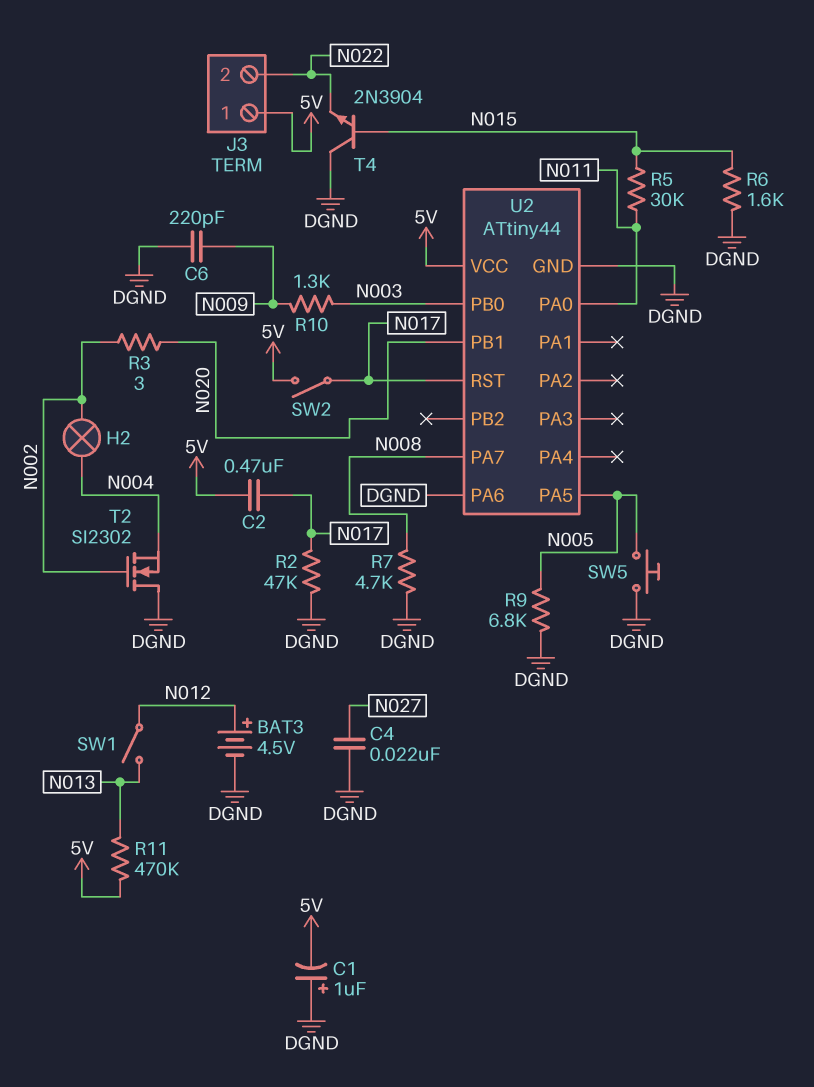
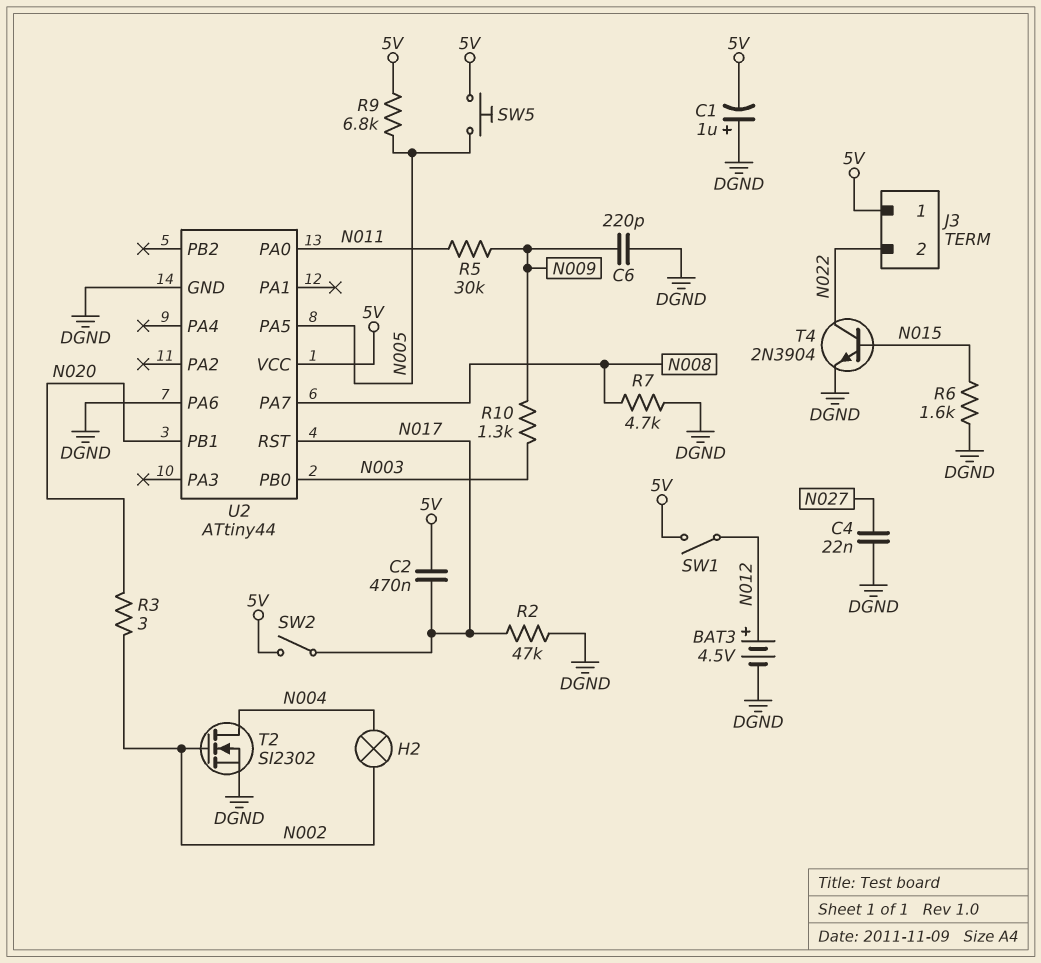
R5: 30k (N011, N015) -> 30k (N009, N011)
R9: 6.8k (DGND, N005) -> 6.8k (5V, N005)
R11: 470k (5V, N013) -> none
SW1: switch (N012, N013) -> switch (5V, N012)
SW5: button (DGND, N005) -> button (5V, N005)
T2: NMOS SI2302 (G N002, D DGND, S N004) -> NMOS SI2302 (G N002, D N004, S DGND)
T4: NPN 2N3904 (B N015, C DGND, E N022) -> NPN 2N3904 (B N015, C N022, E DGND)

